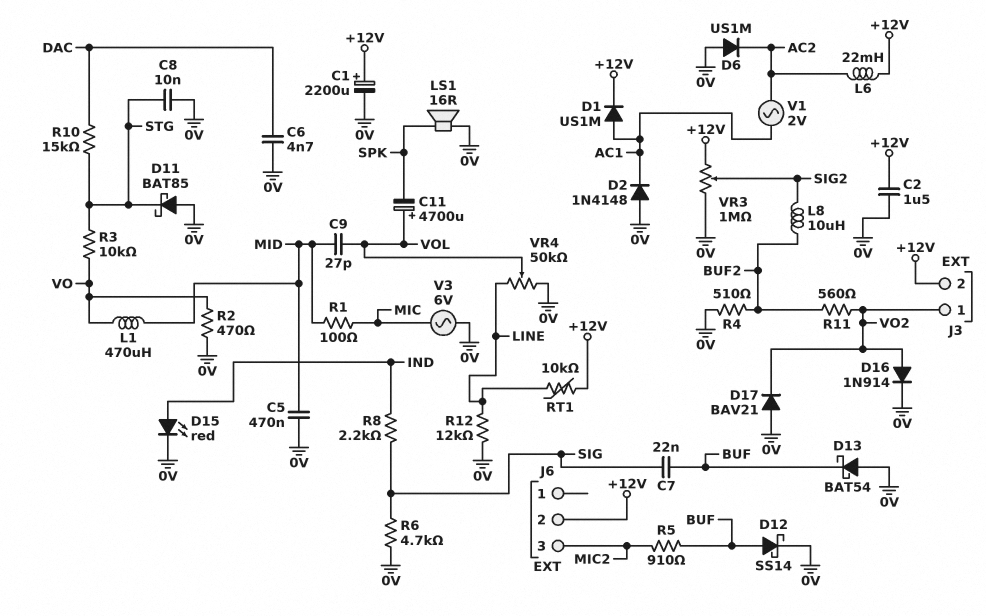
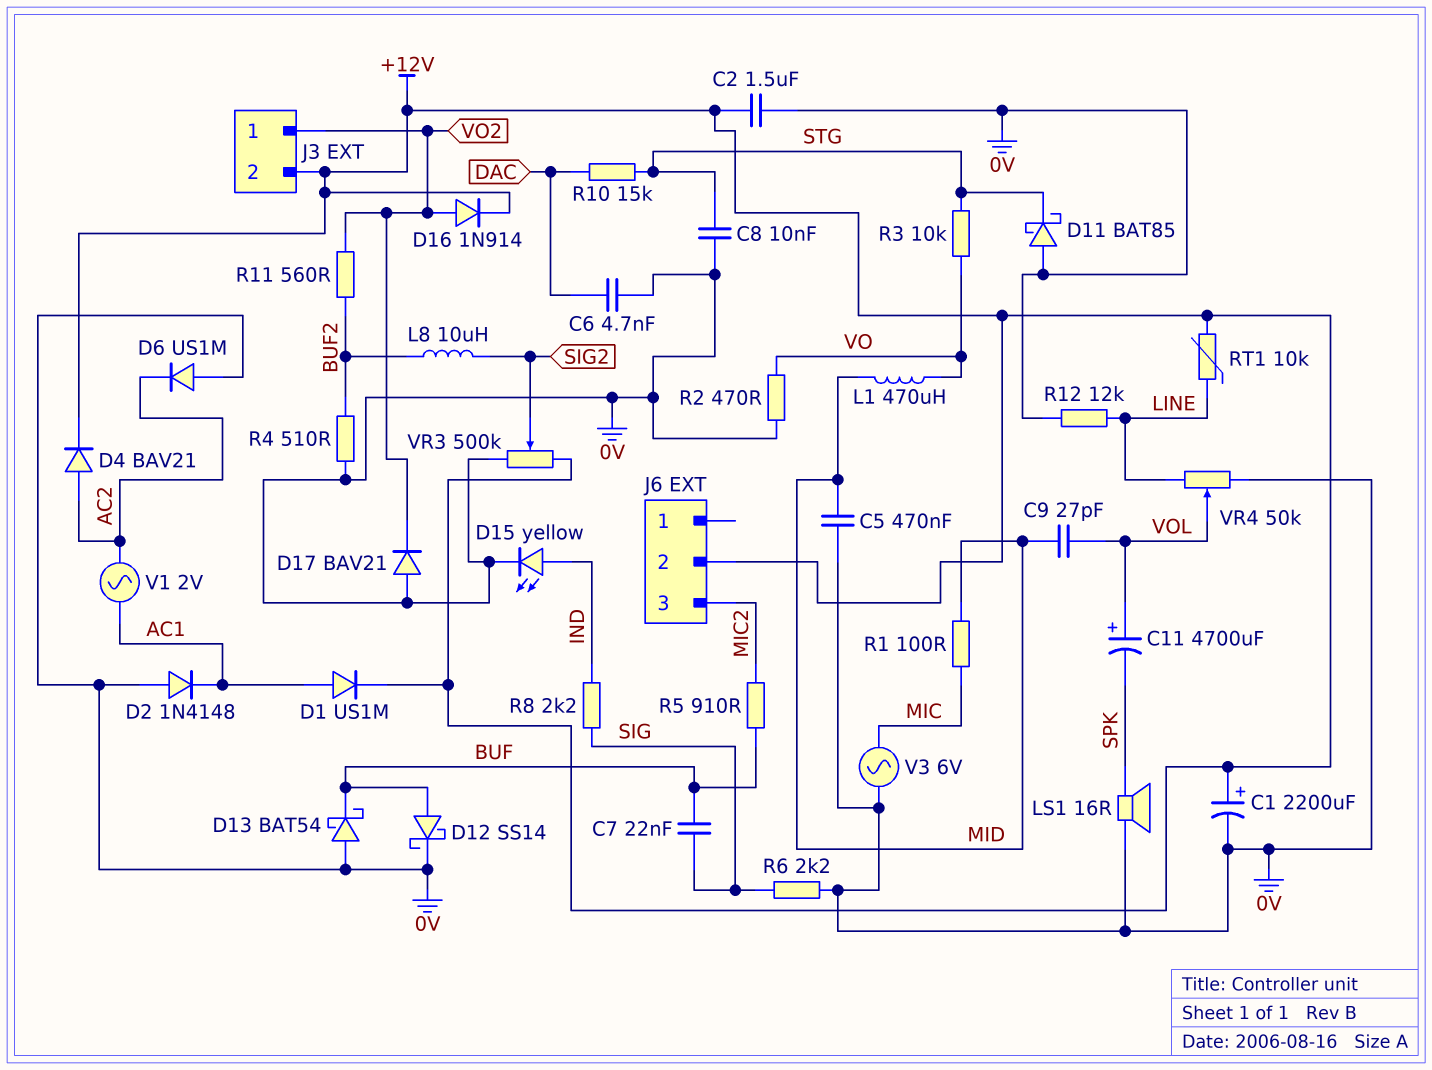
D4: none -> diode BAV21 (A AC2, K +12V)
D15: LED red (A IND, K 0V) -> LED yellow (A IND, K 0V)
D16: diode 1N914 (A VO2, K 0V) -> diode 1N914 (A VO2, K +12V)
L6: 22mH (+12V, AC2) -> none
R6: 4.7k (0V, SIG) -> 2.2k (0V, SIG)
VR3: 1M (+12V, 0V, wiper SIG2) -> 500k (+12V, 0V, wiper SIG2)

